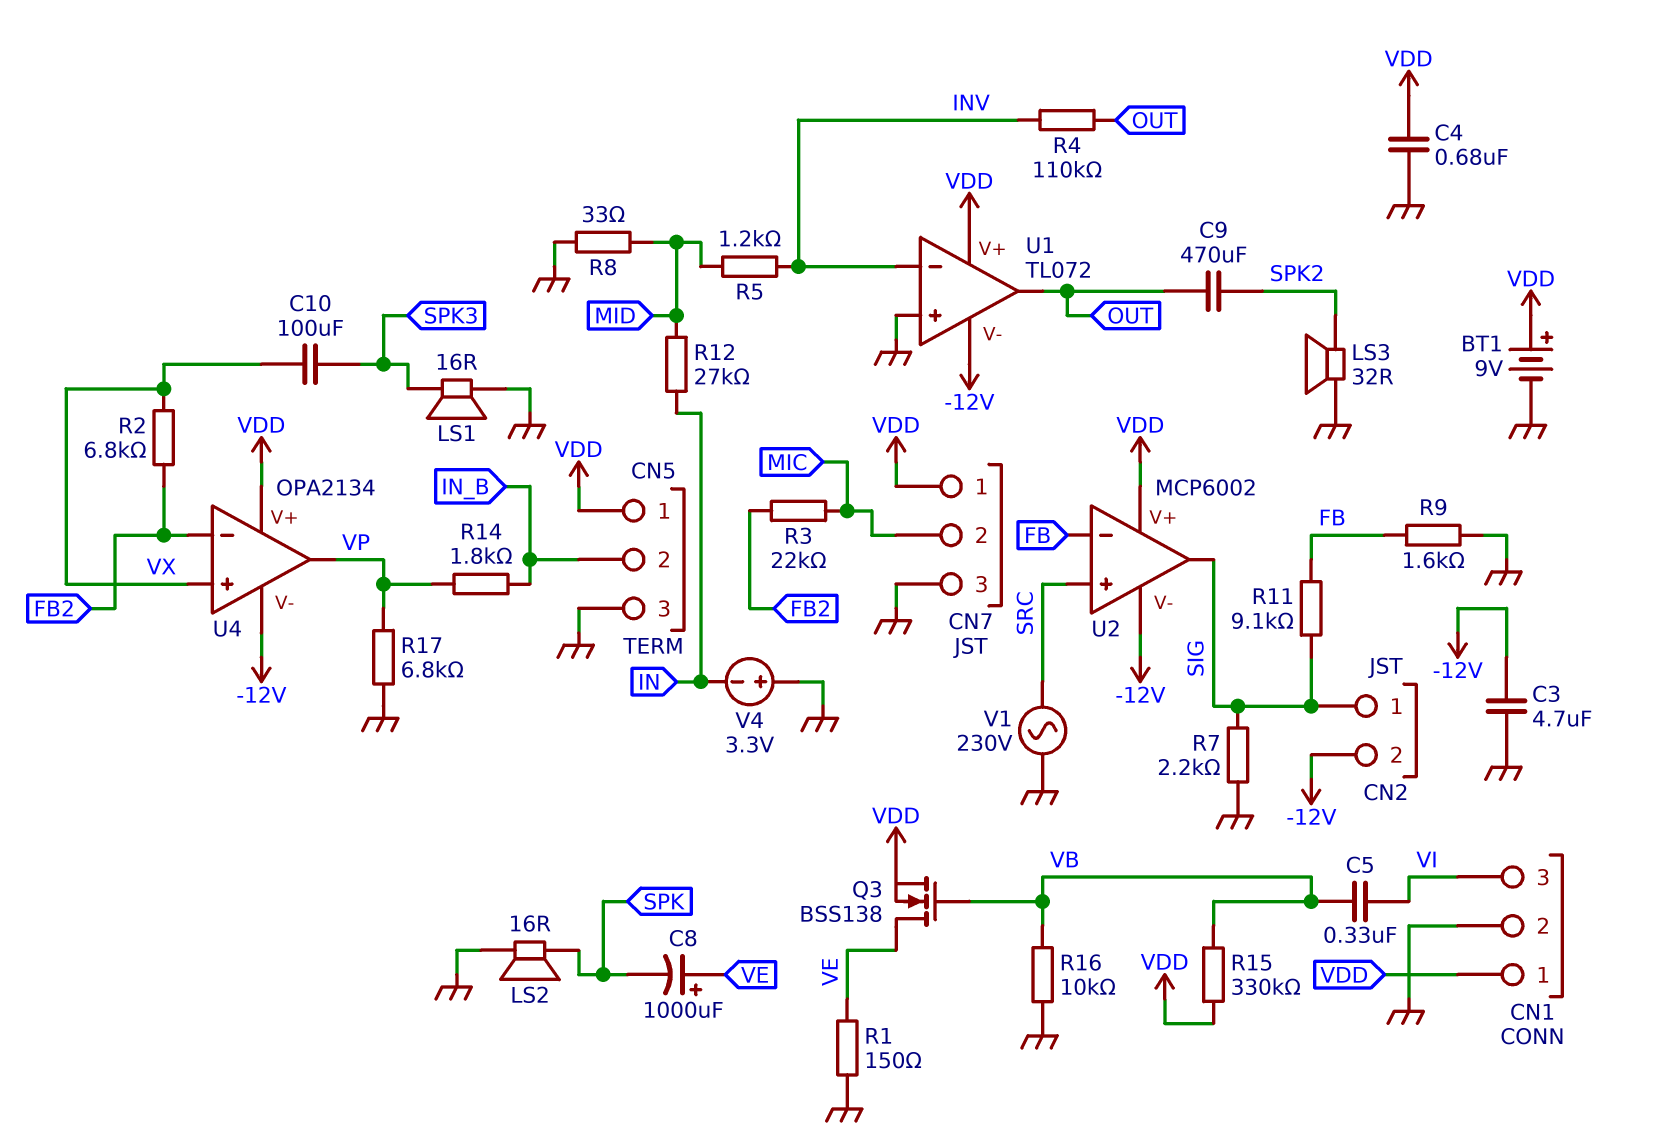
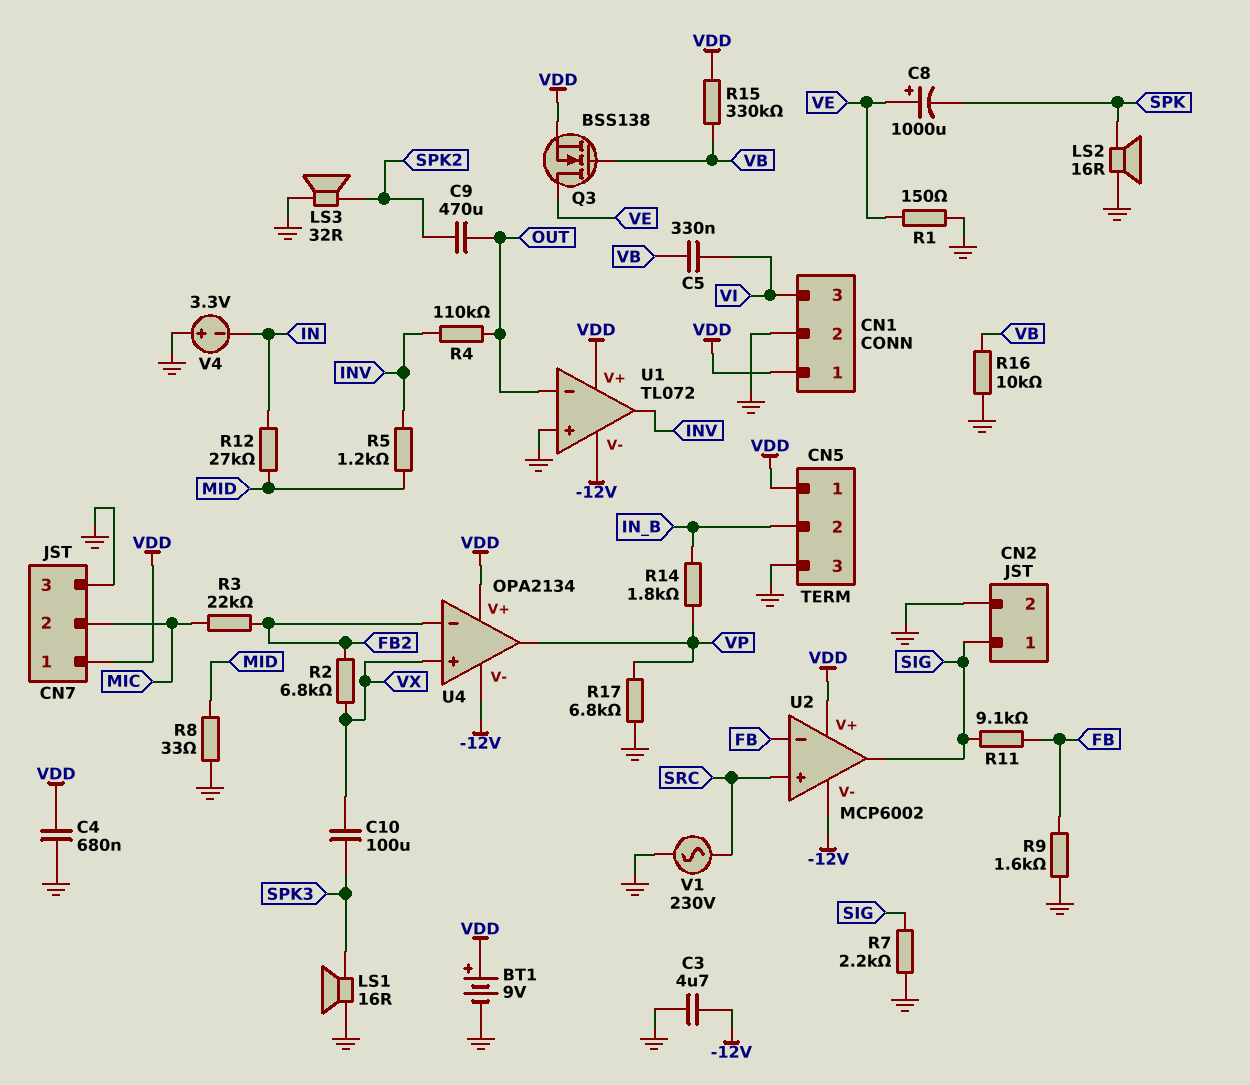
CN2 pin 2: -12V -> GND
U1 pin in-: INV -> OUT
U1 pin out: OUT -> INV

